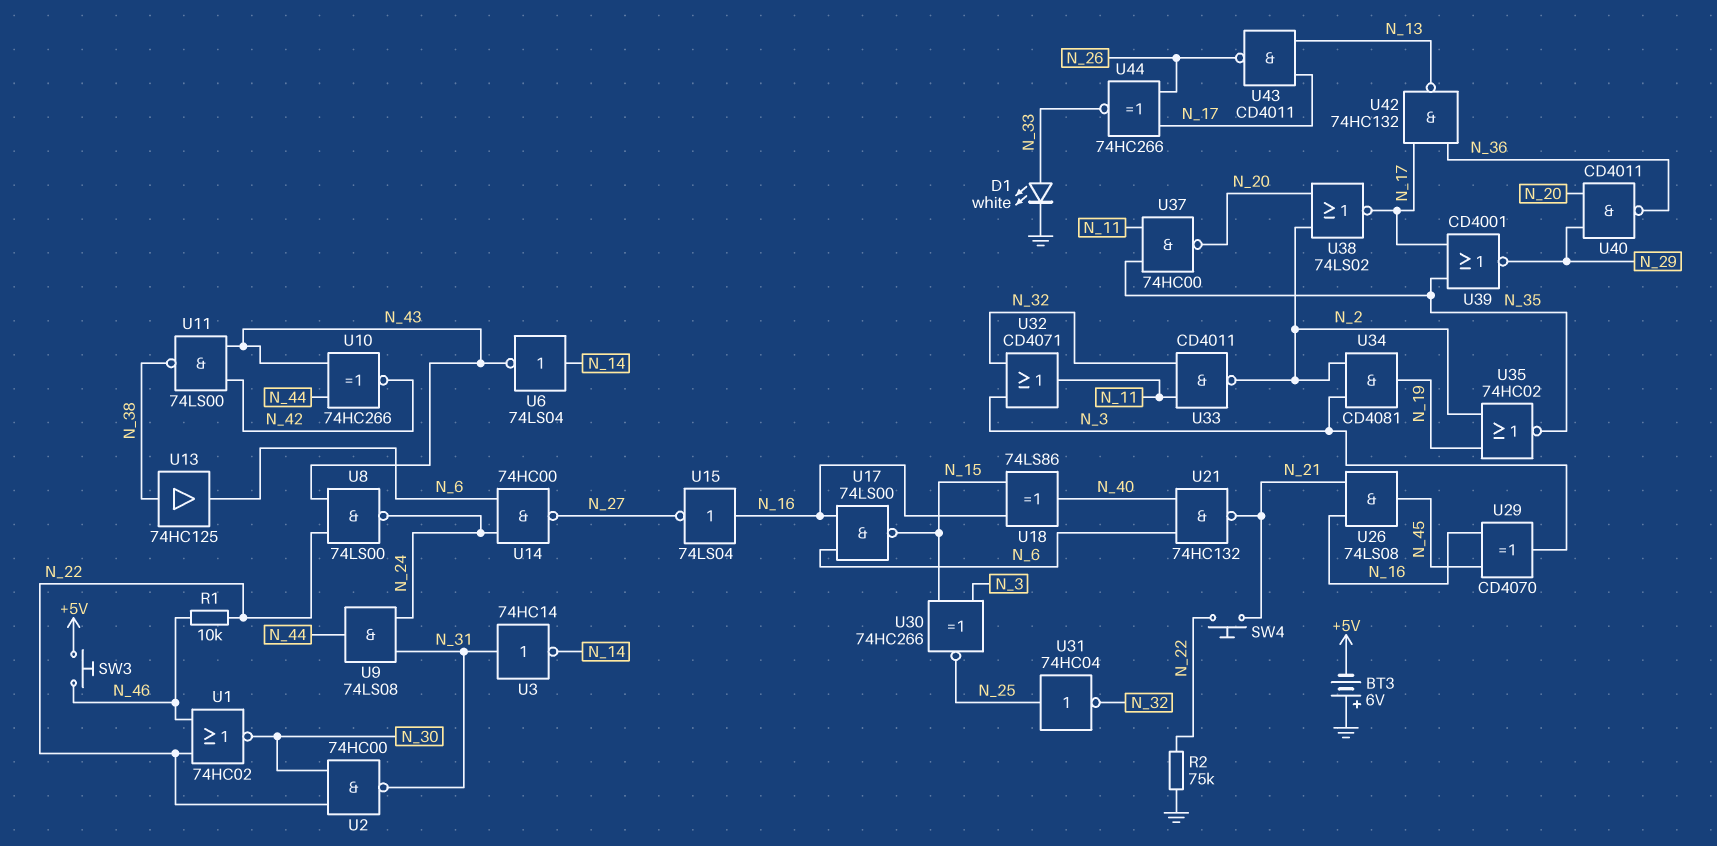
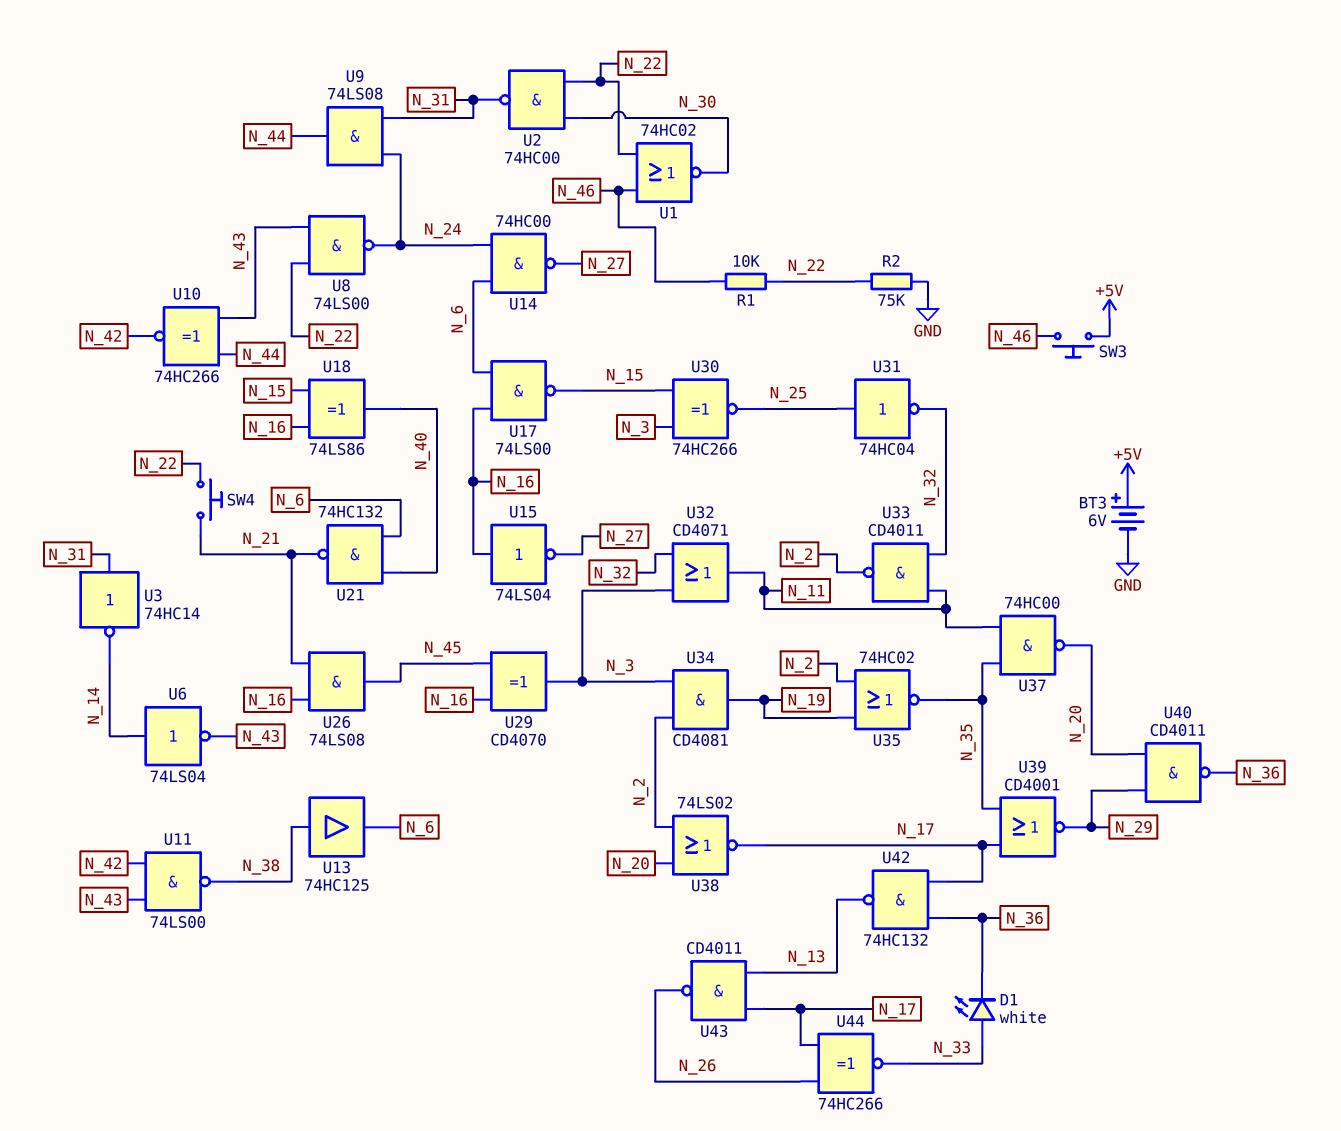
BT3: 6V (plus GND, minus +5V) -> 6V (plus +5V, minus GND)
D1: LED white (A N_33, K GND) -> LED white (A N_33, K N_36)

